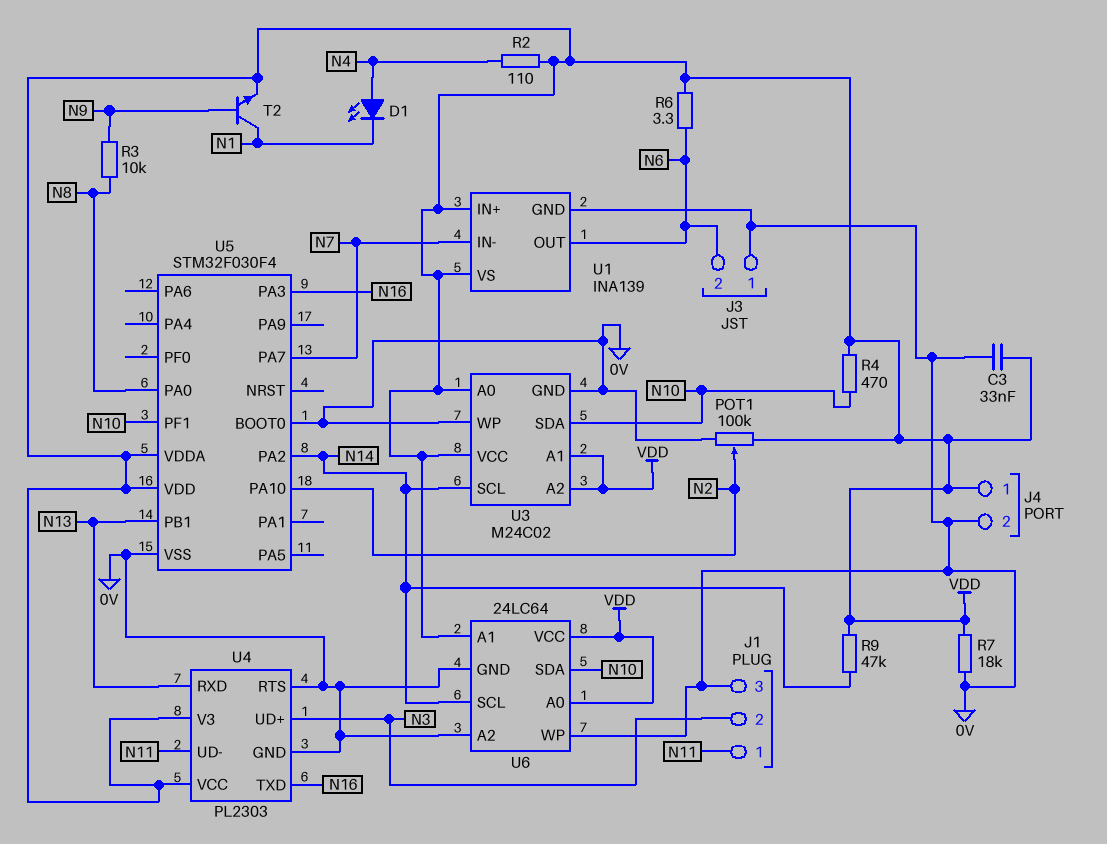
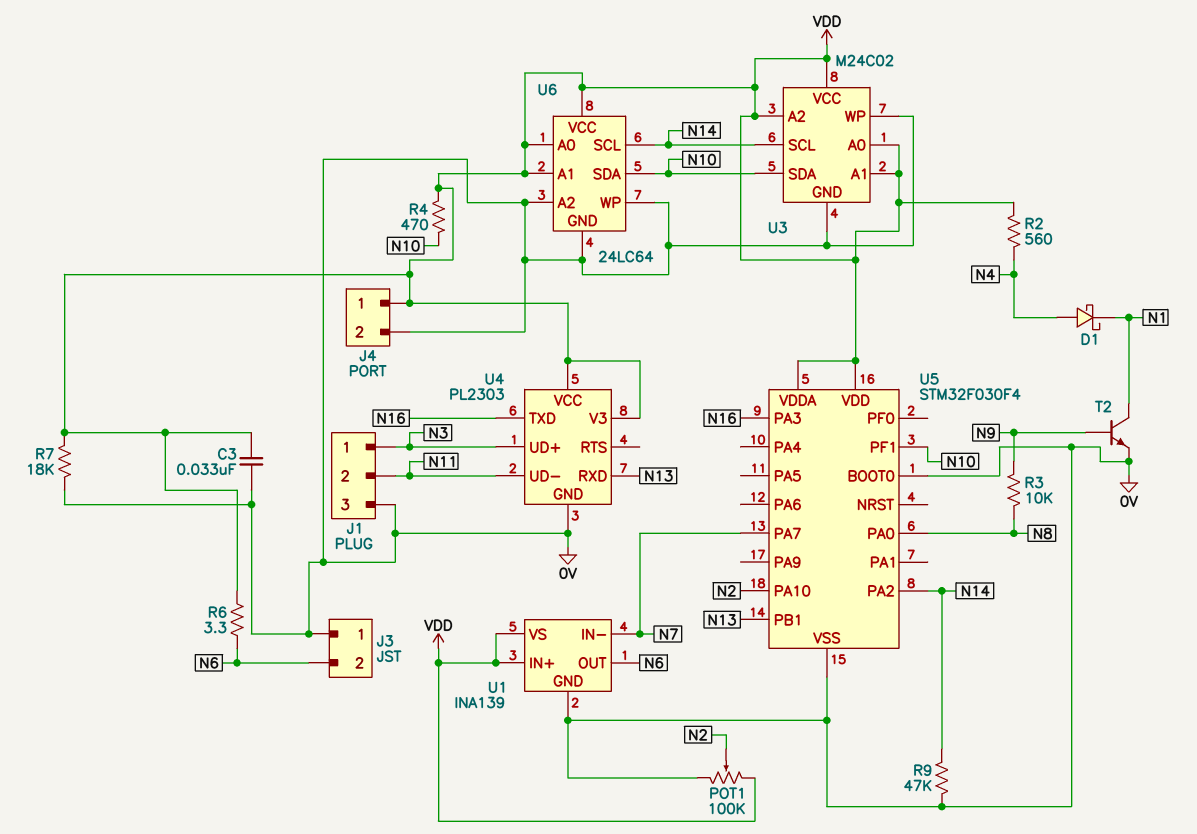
D1: LED (A N4, K N1) -> schottky (A N4, K N1)
J1 pin 1: N11 -> N3
J1 pin 2: N3 -> N11
R2: 110 (N4, VDD) -> 560 (N4, VDD)
R9: 47k (N14, VDD) -> 47k (0V, N14)
T2: NPN (B N9, C N1, E VDD) -> NPN (B N9, C N1, E 0V)
U4 pin RTS: 0V -> none

